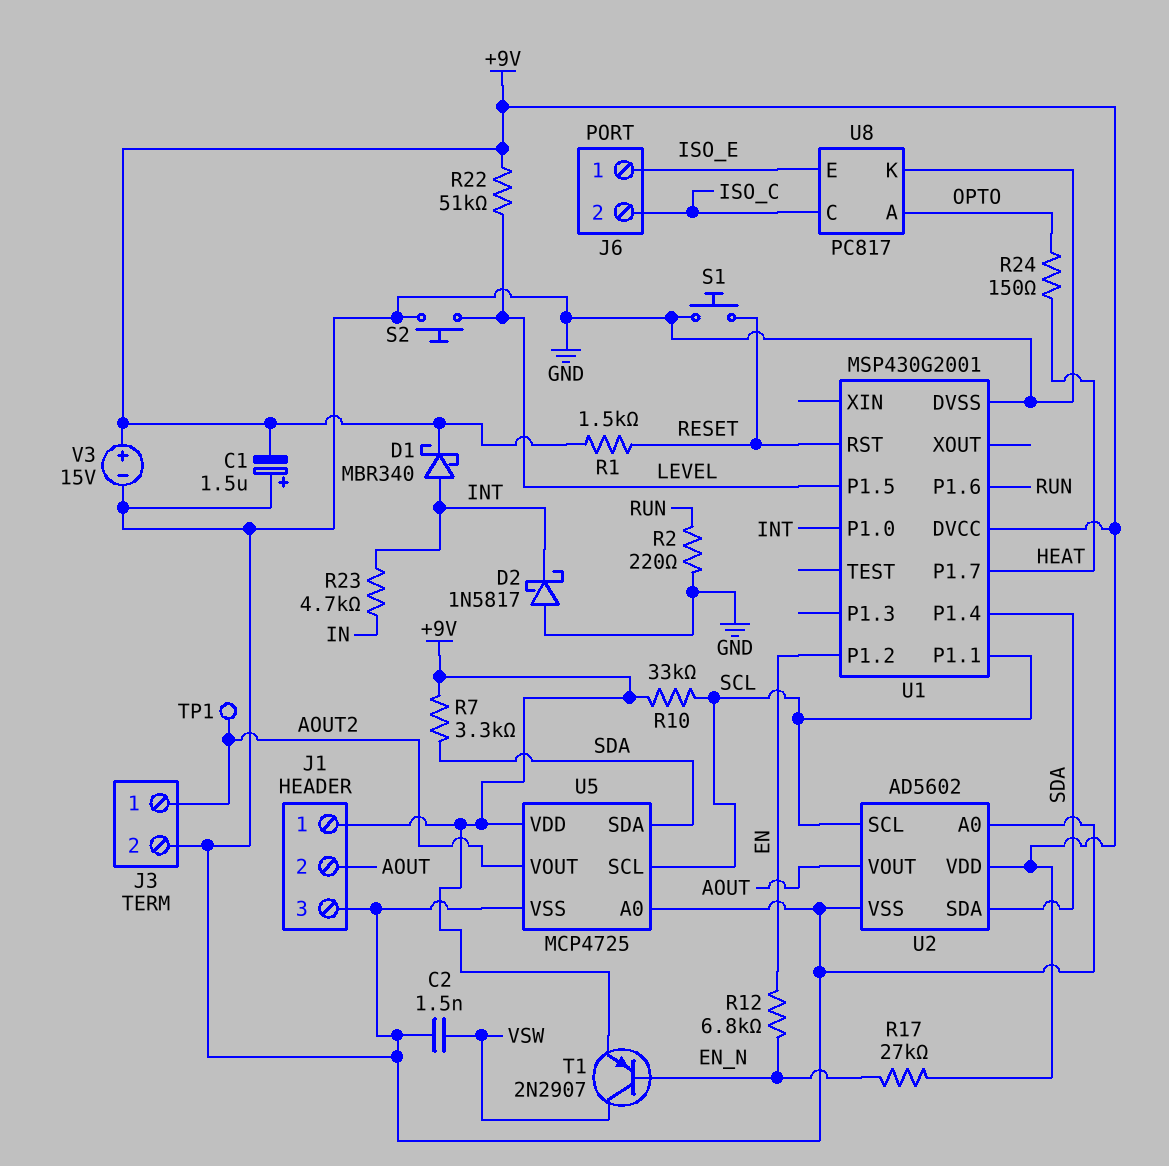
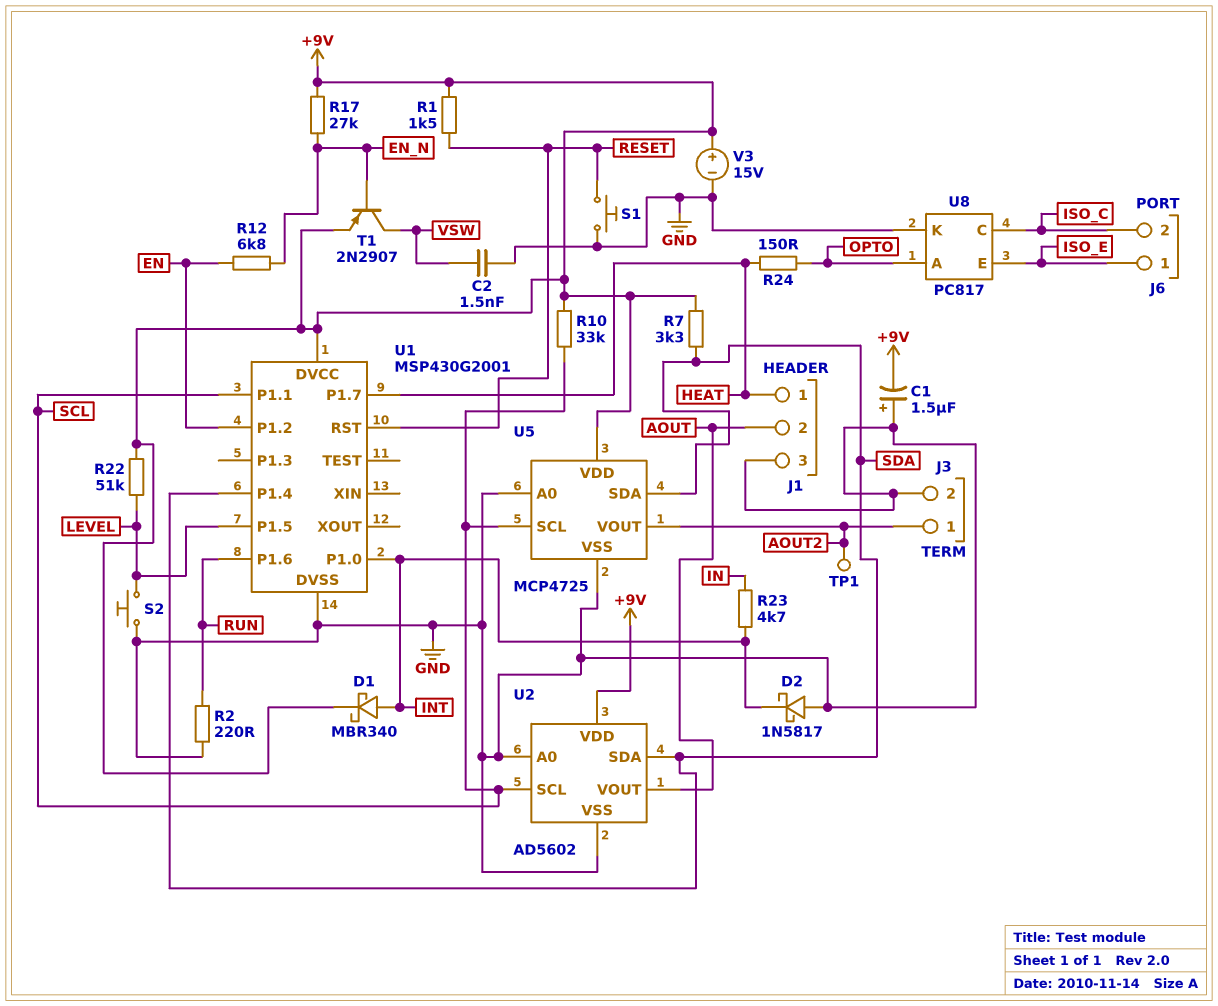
J1 pin 1: +9V -> HEAT

